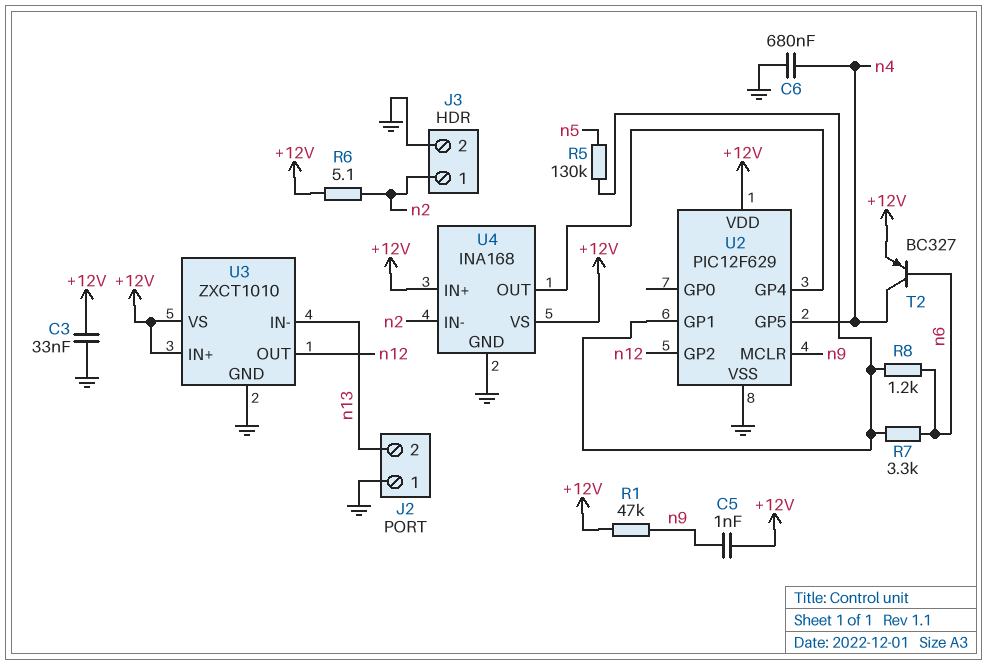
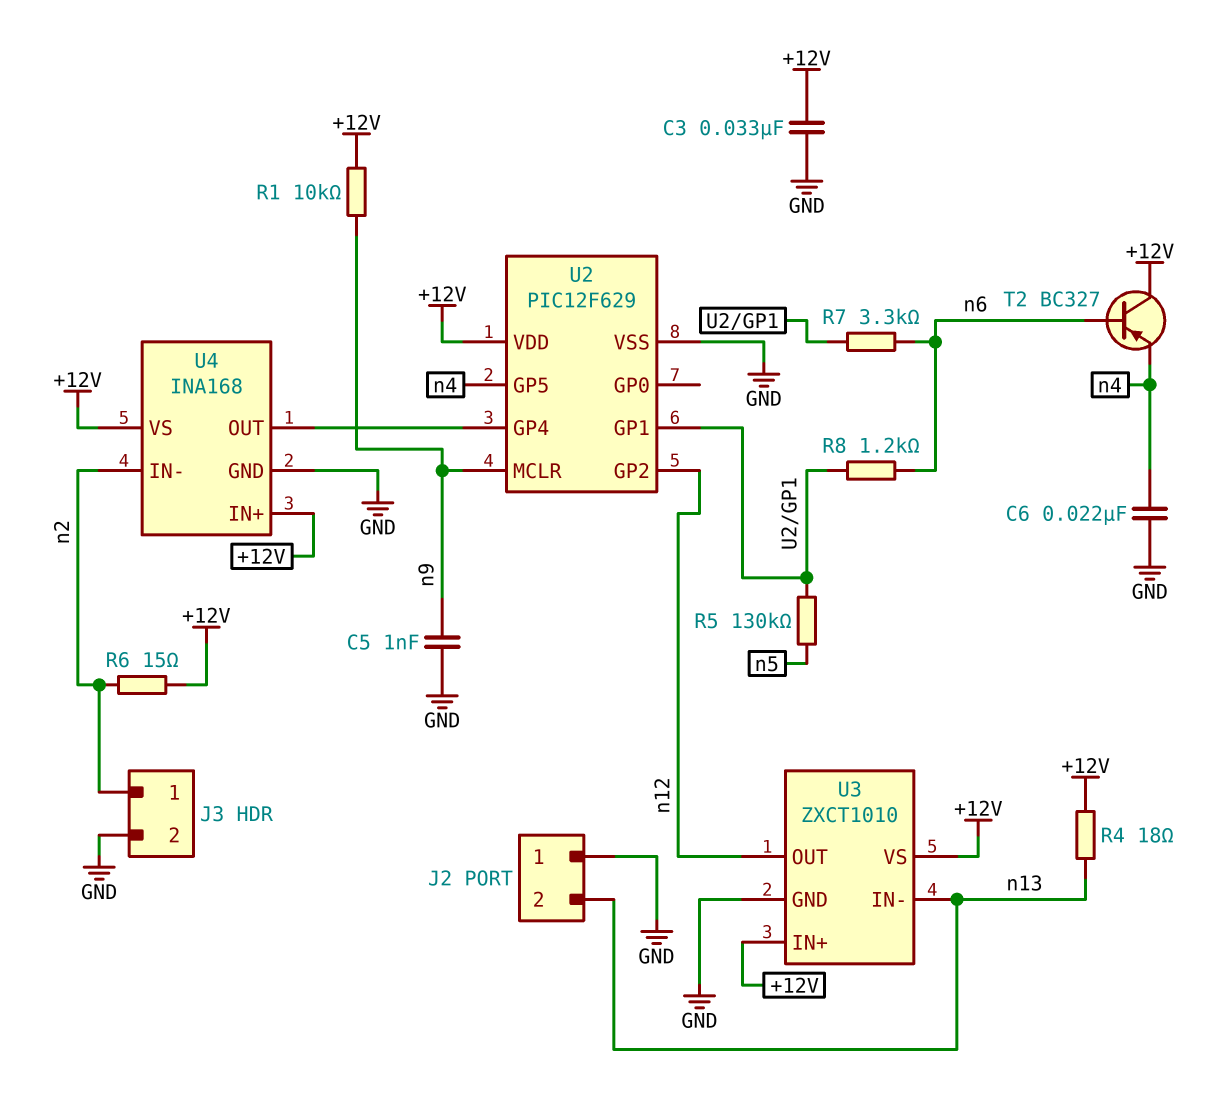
C5: 1nF (+12V, n9) -> 1nF (GND, n9)
C6: 680nF (GND, n4) -> 22nF (GND, n4)
R1: 47k (+12V, n9) -> 10k (+12V, n9)
R4: none -> 18 (+12V, n13)
R6: 5.1 (+12V, n2) -> 15 (+12V, n2)
T2: PNP BC327 (B n6, C n4, E +12V) -> PNP BC327 (B n6, C +12V, E n4)

